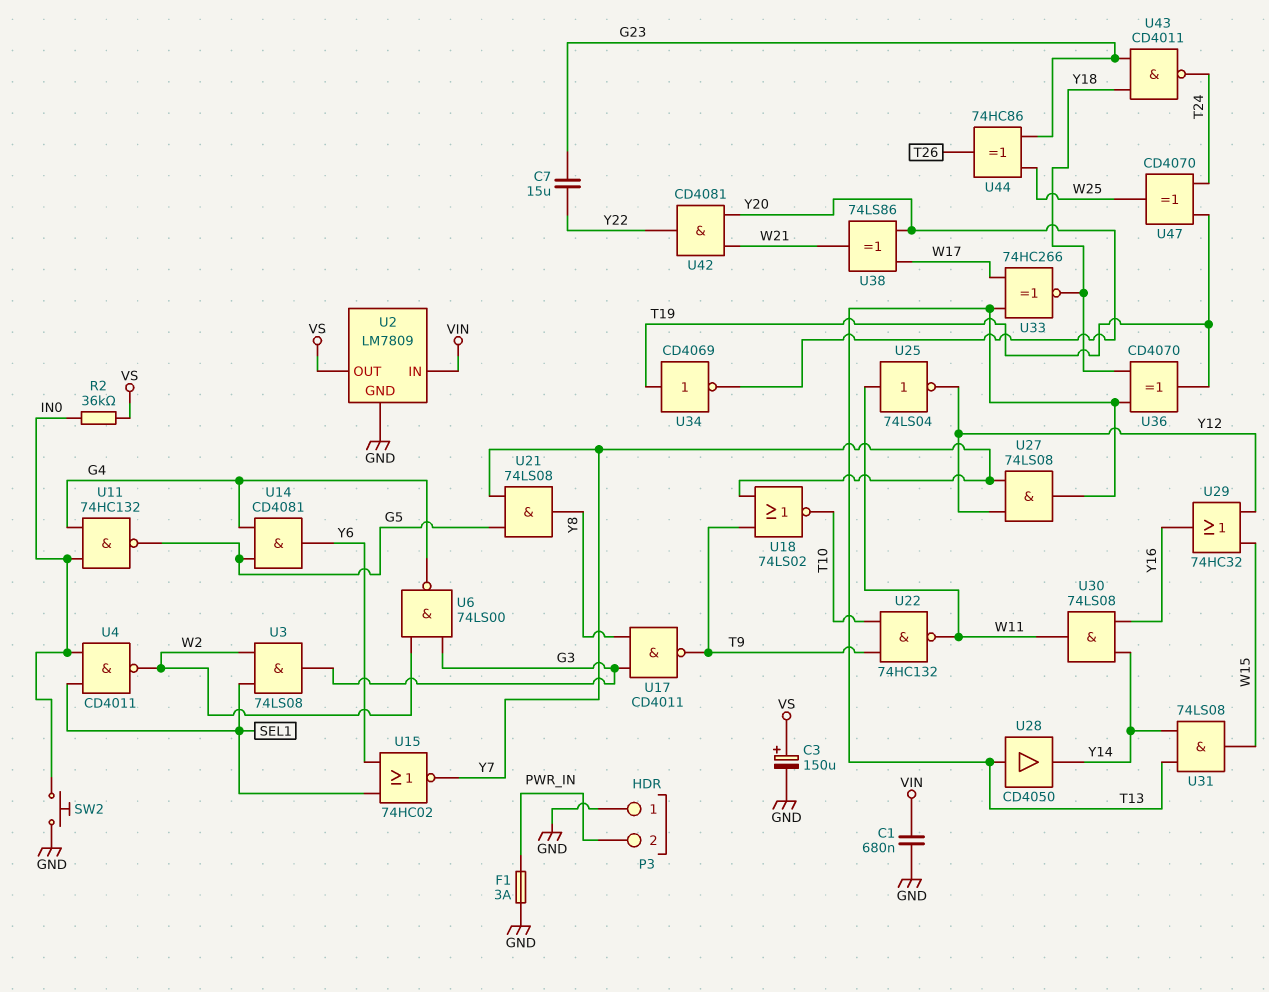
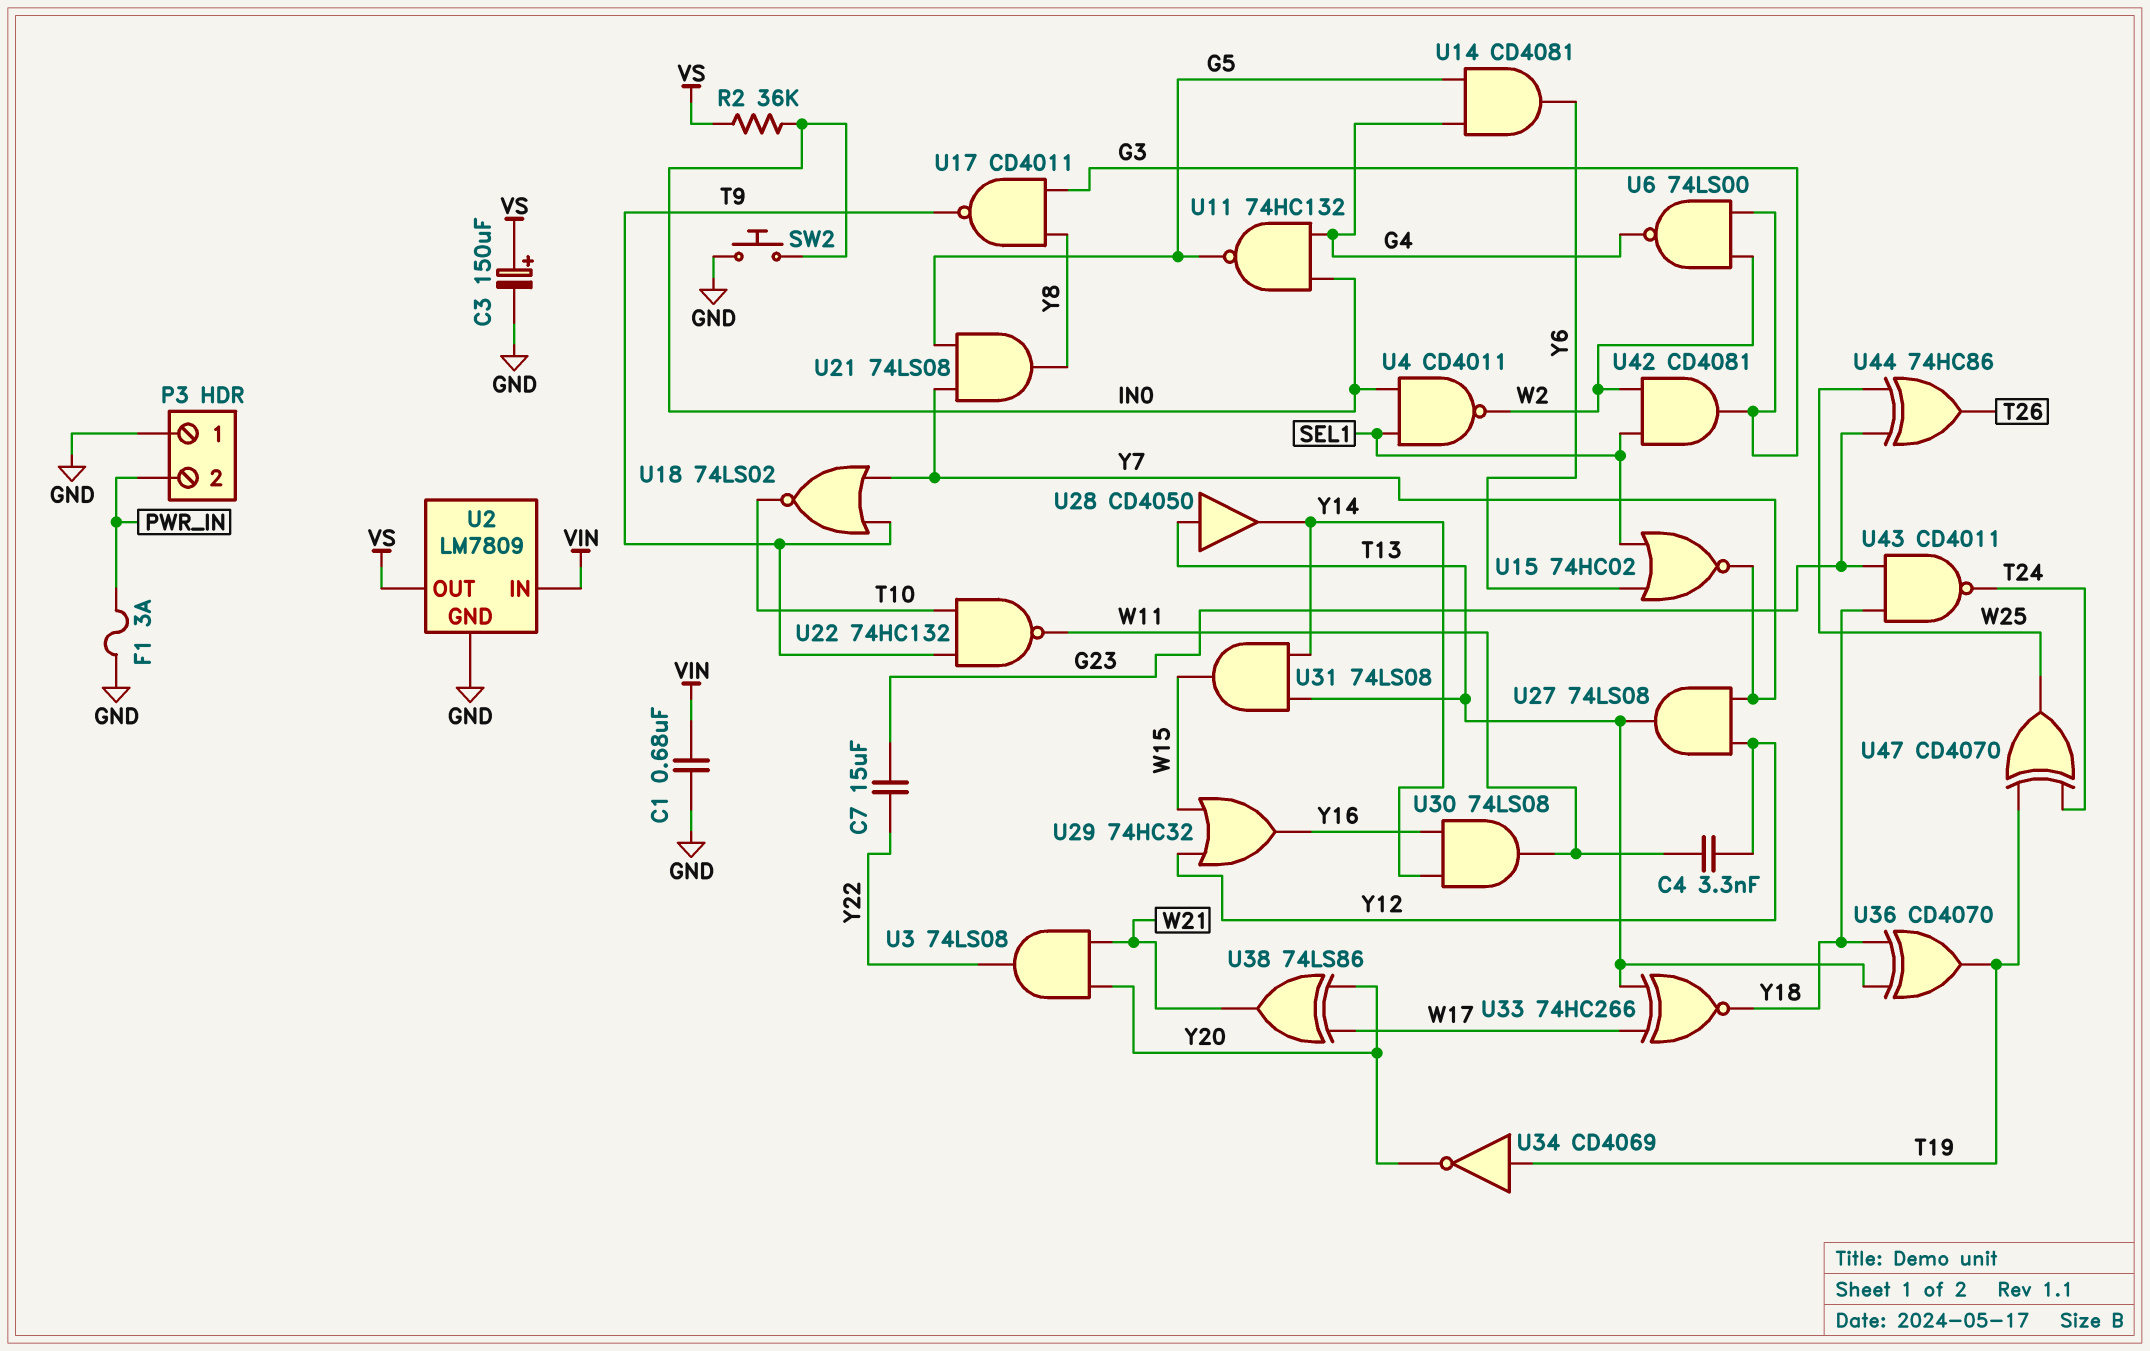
C4: none -> 3.3nF (W11, Y12)
U3: AND 74LS08 (in SEL1, in W2, out G3) -> AND 74LS08 (in W21, in Y20, out Y22)
U25: NOT 74LS04 (in W11, out Y12) -> none
U42: AND CD4081 (in W21, in Y20, out Y22) -> AND CD4081 (in SEL1, in W2, out G3)

